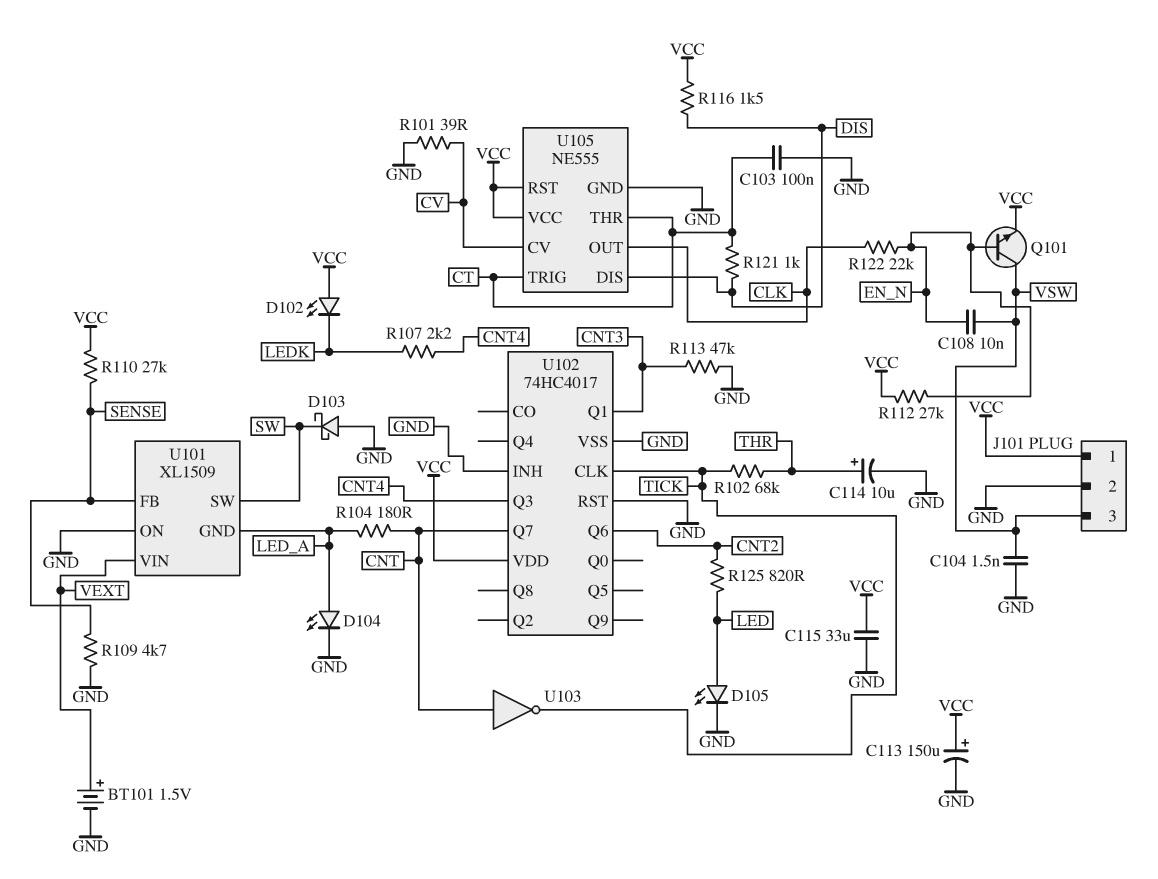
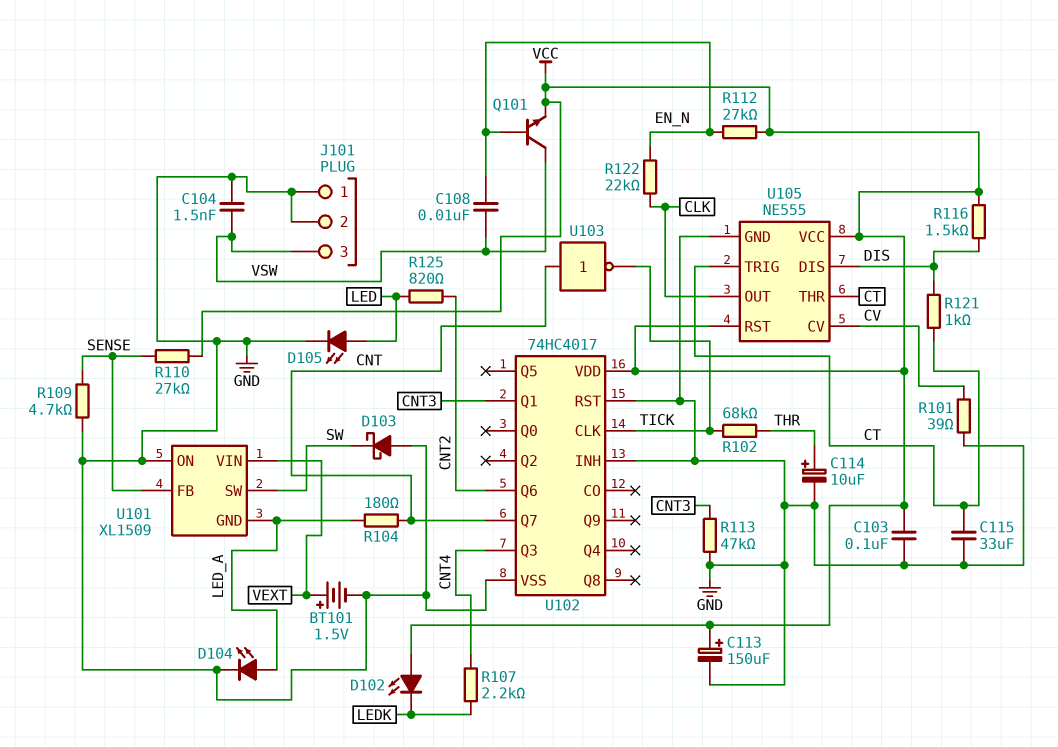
C103: 100nF (CT, GND) -> 100nF (GND, VCC)
C115: 33uF (GND, VCC) -> 33uF (CT, GND)
J101 pin 1: VCC -> GND

